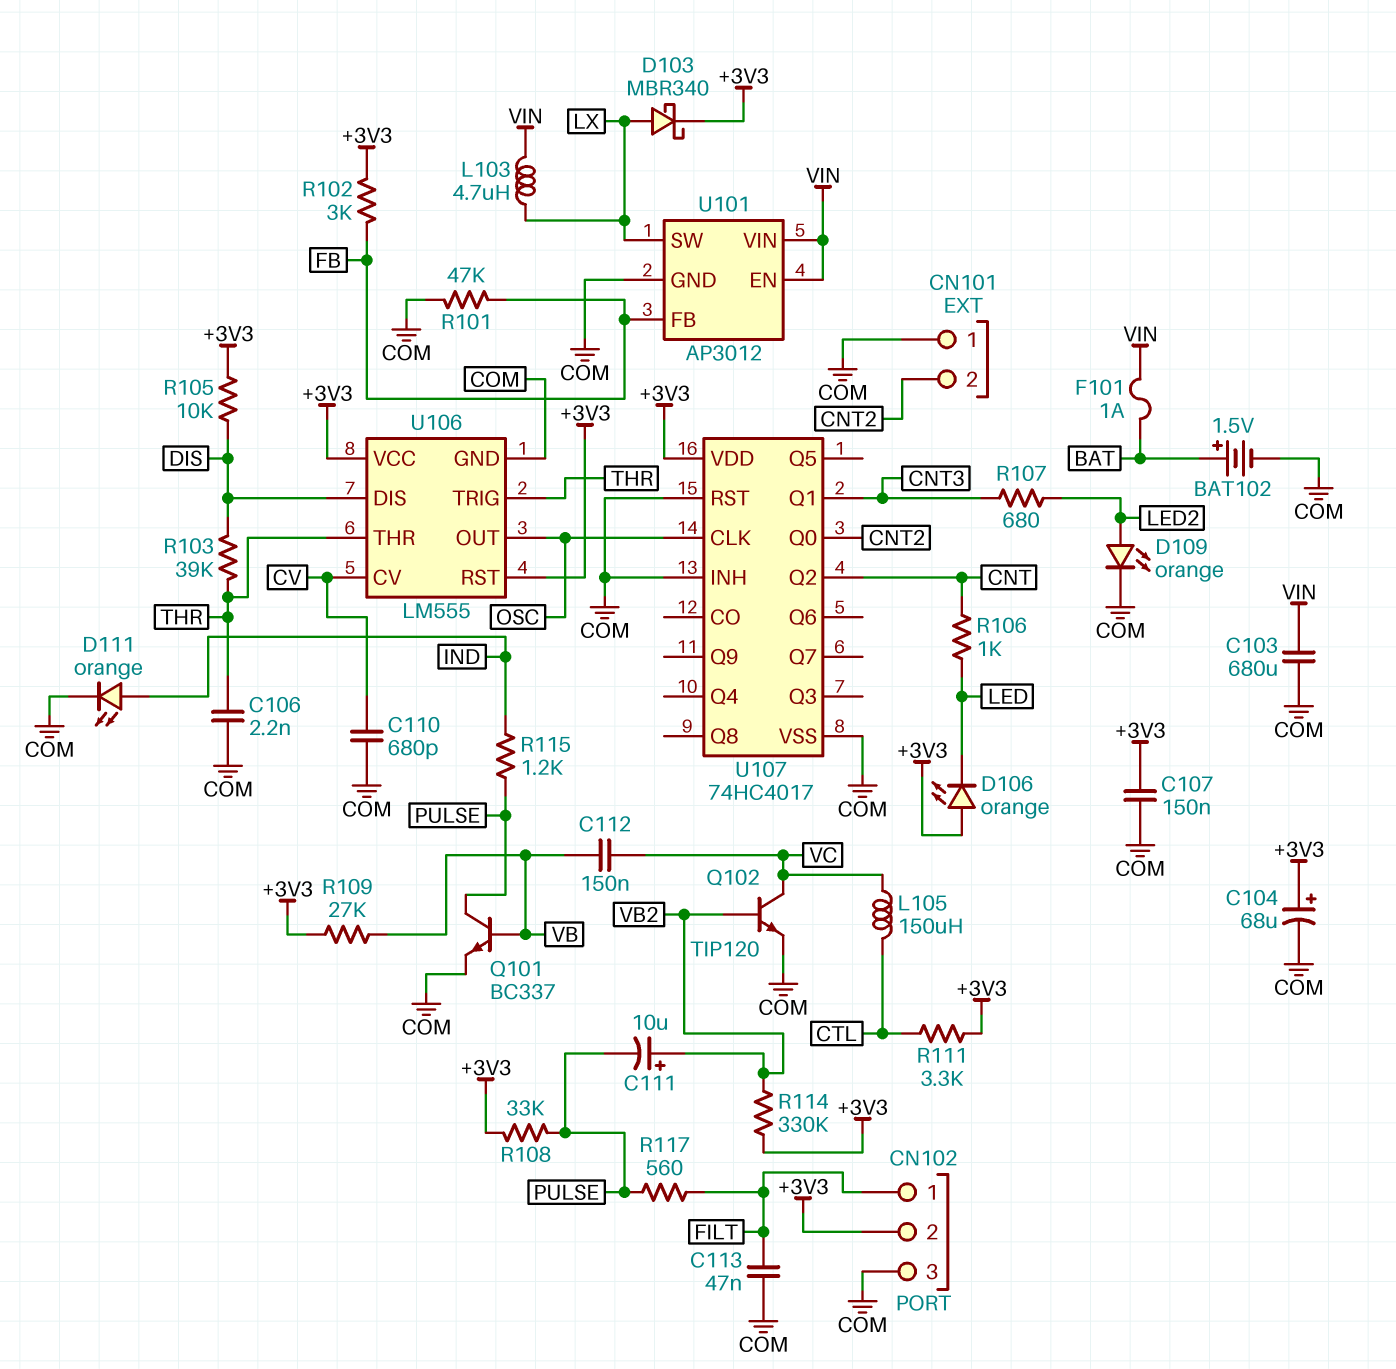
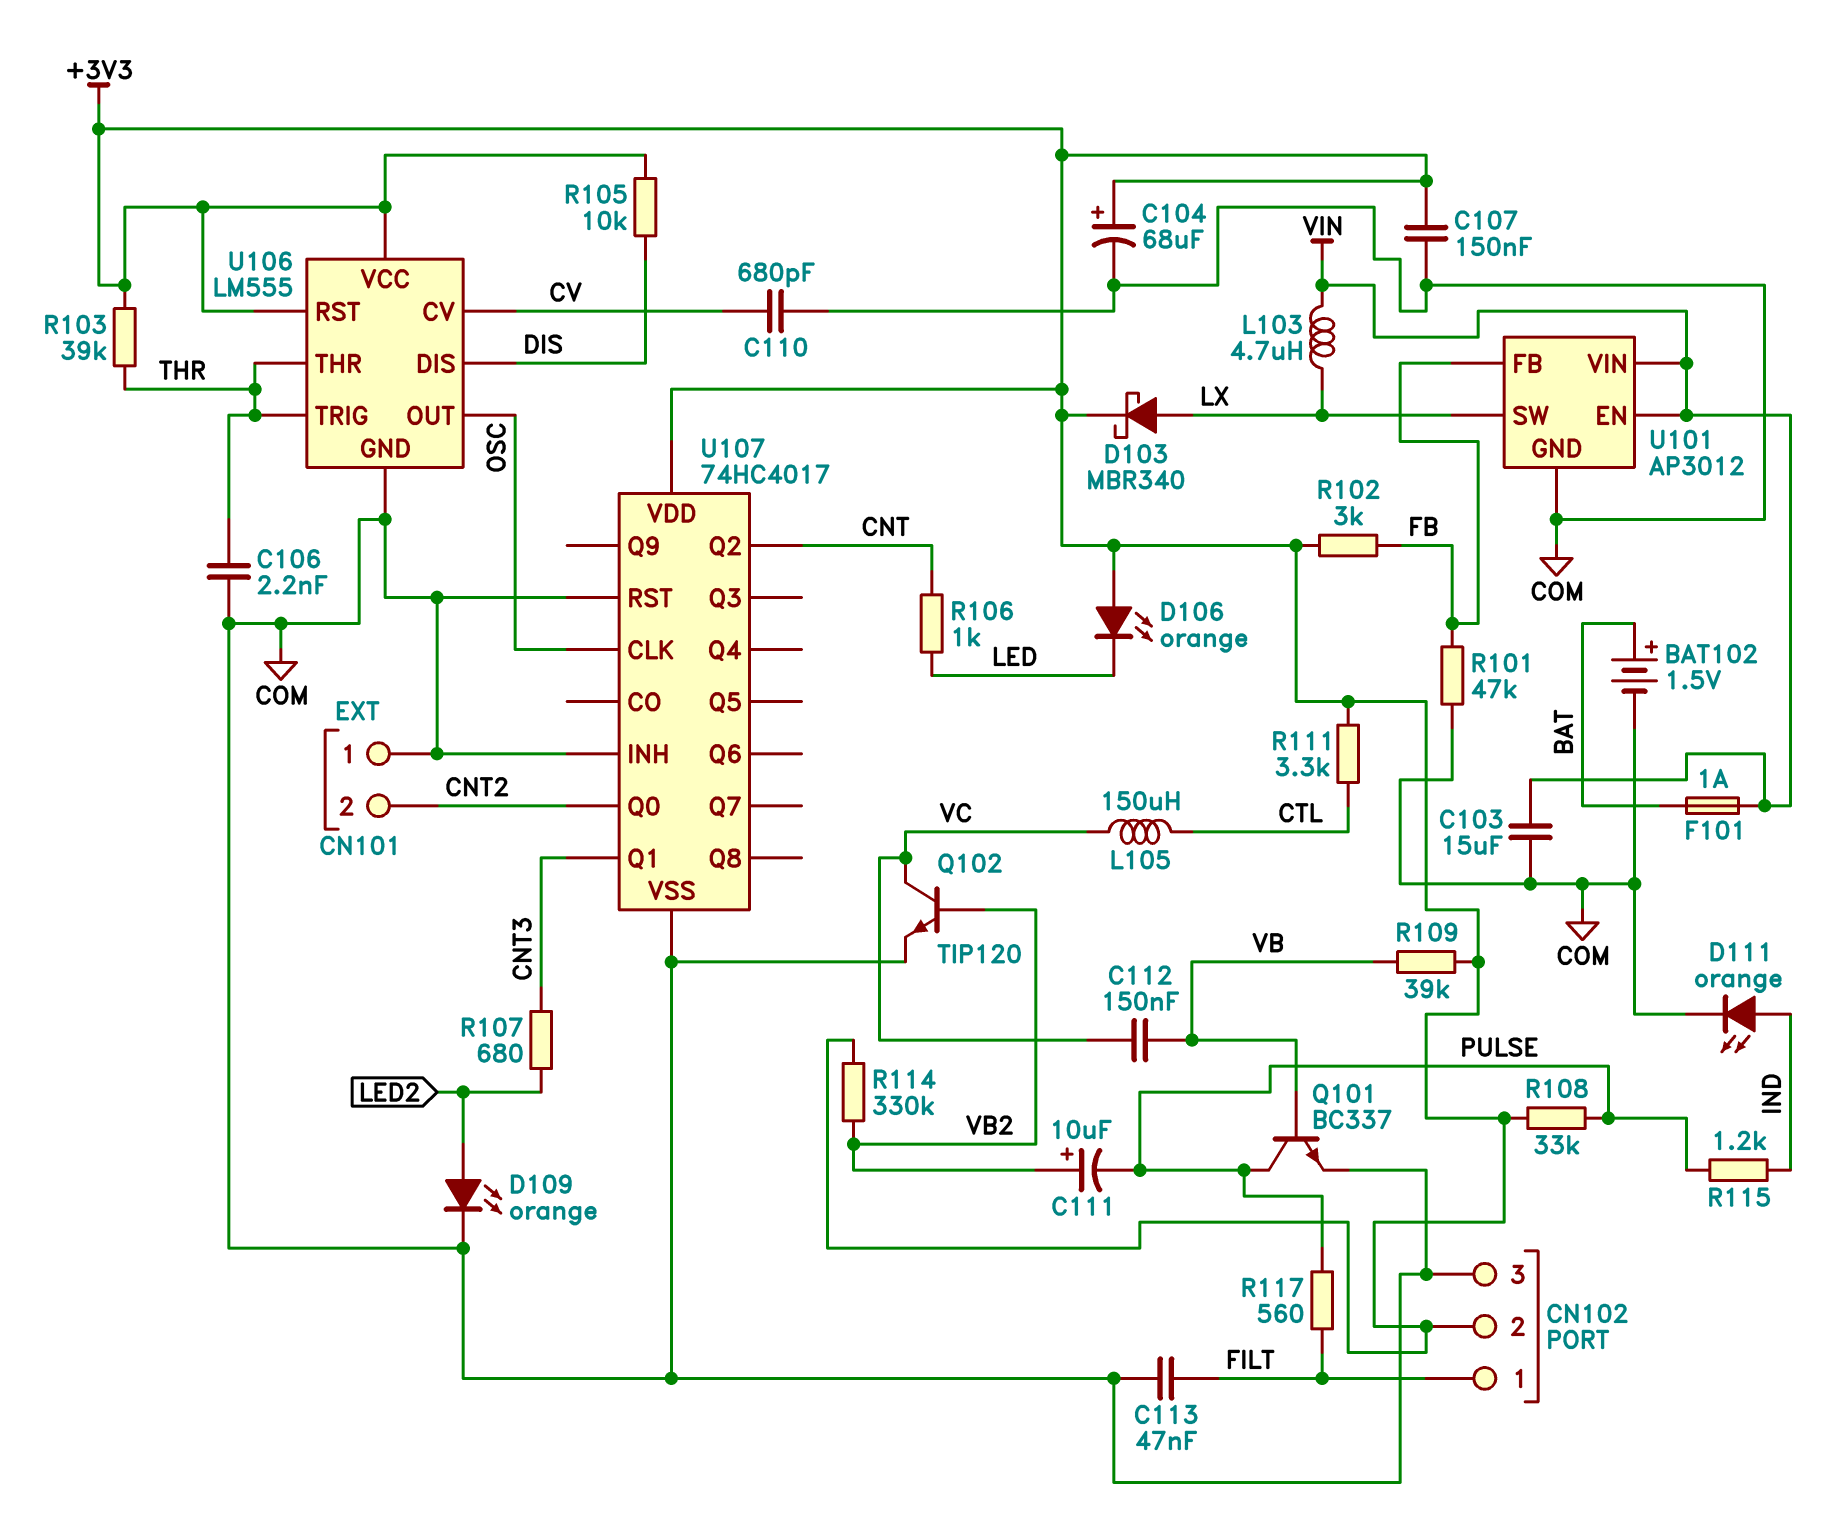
C103: 680uF (COM, VIN) -> 15uF (COM, VIN)
R103: 39k (DIS, THR) -> 39k (+3V3, THR)
R109: 27k (+3V3, VB) -> 39k (+3V3, VB)

